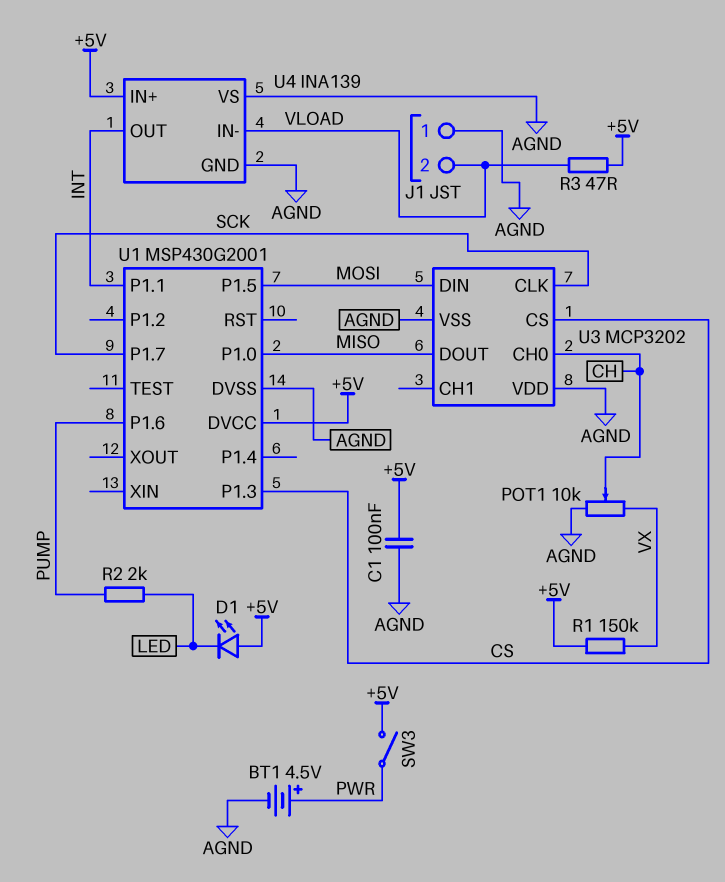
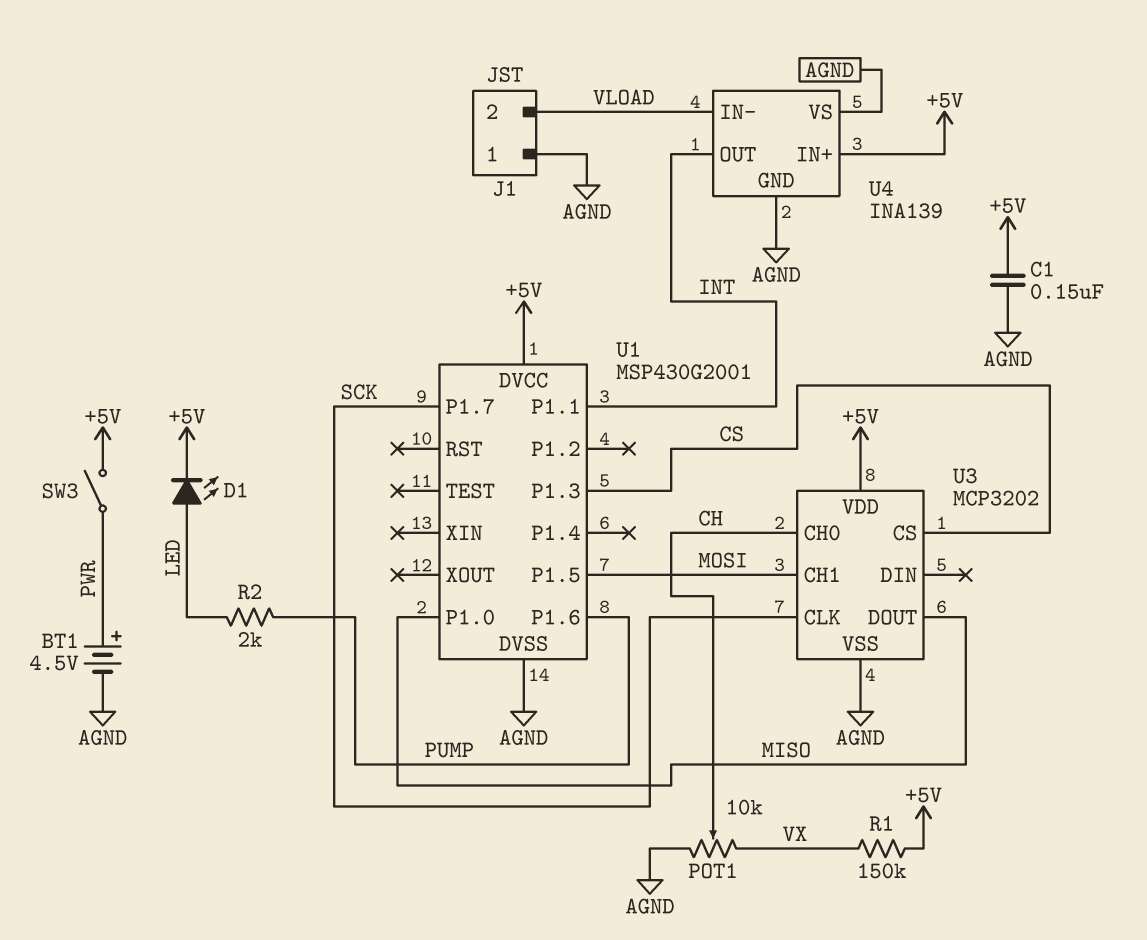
C1: 100nF (+5V, AGND) -> 150nF (+5V, AGND)
D1: LED (A +5V, K LED) -> LED (A LED, K +5V)
R3: 47 (+5V, VLOAD) -> none
U3 pin CH1: none -> MOSI
U3 pin DIN: MOSI -> none
U3 pin VDD: AGND -> +5V

